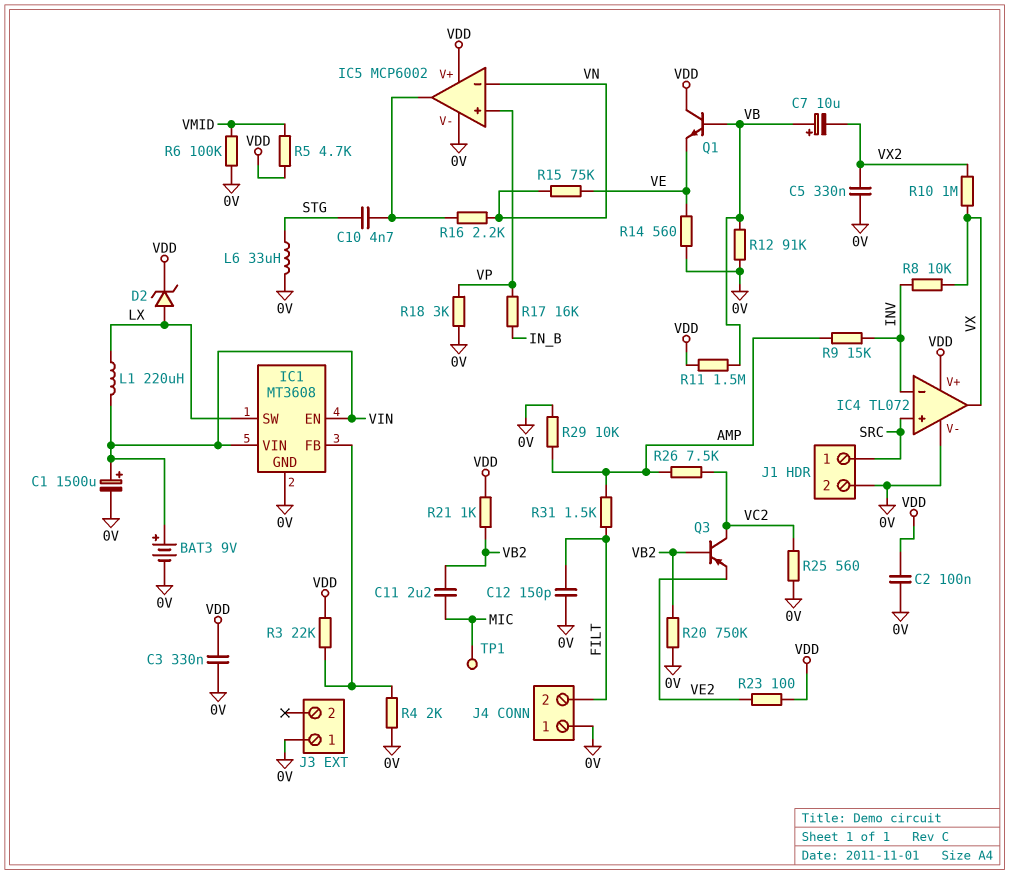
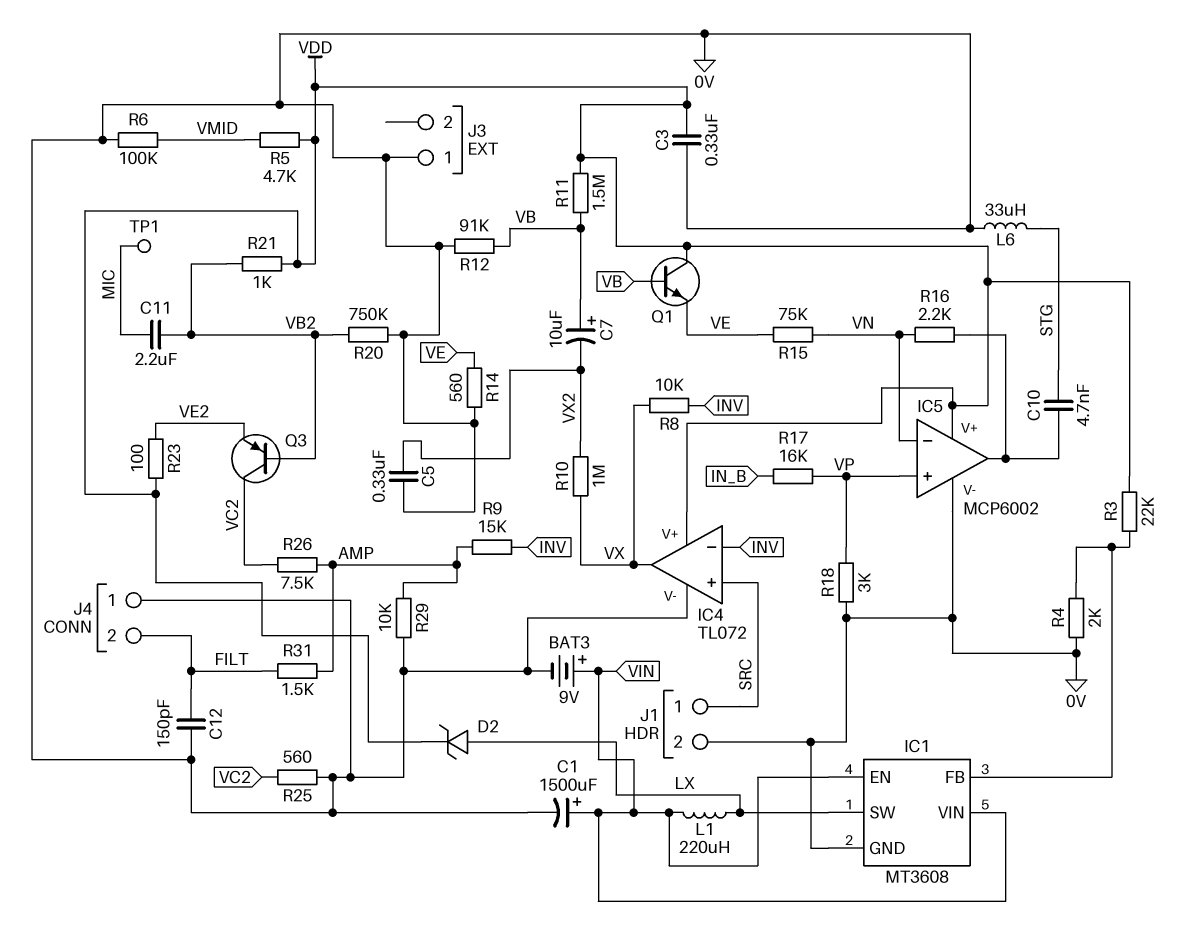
C2: 100nF (0V, VDD) -> none

